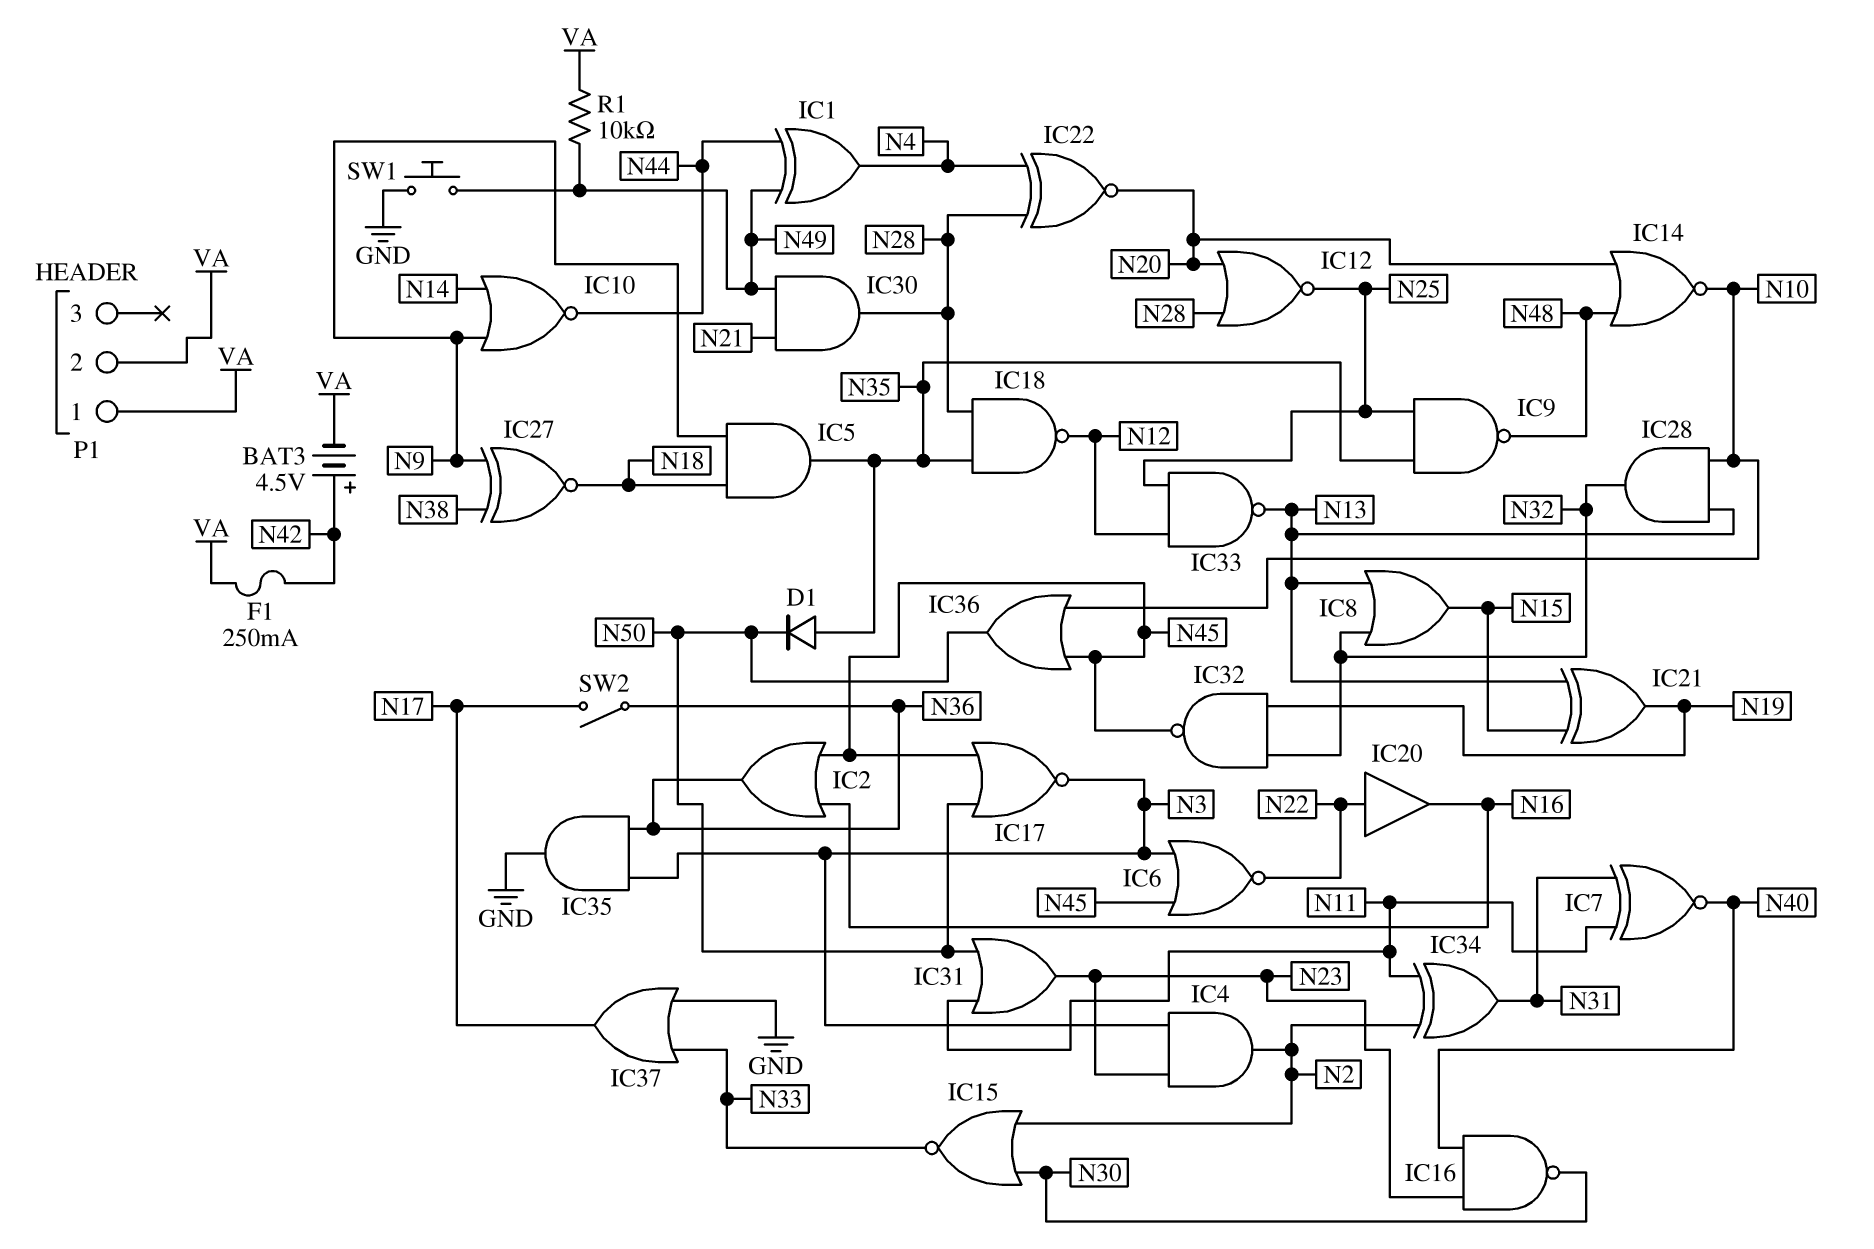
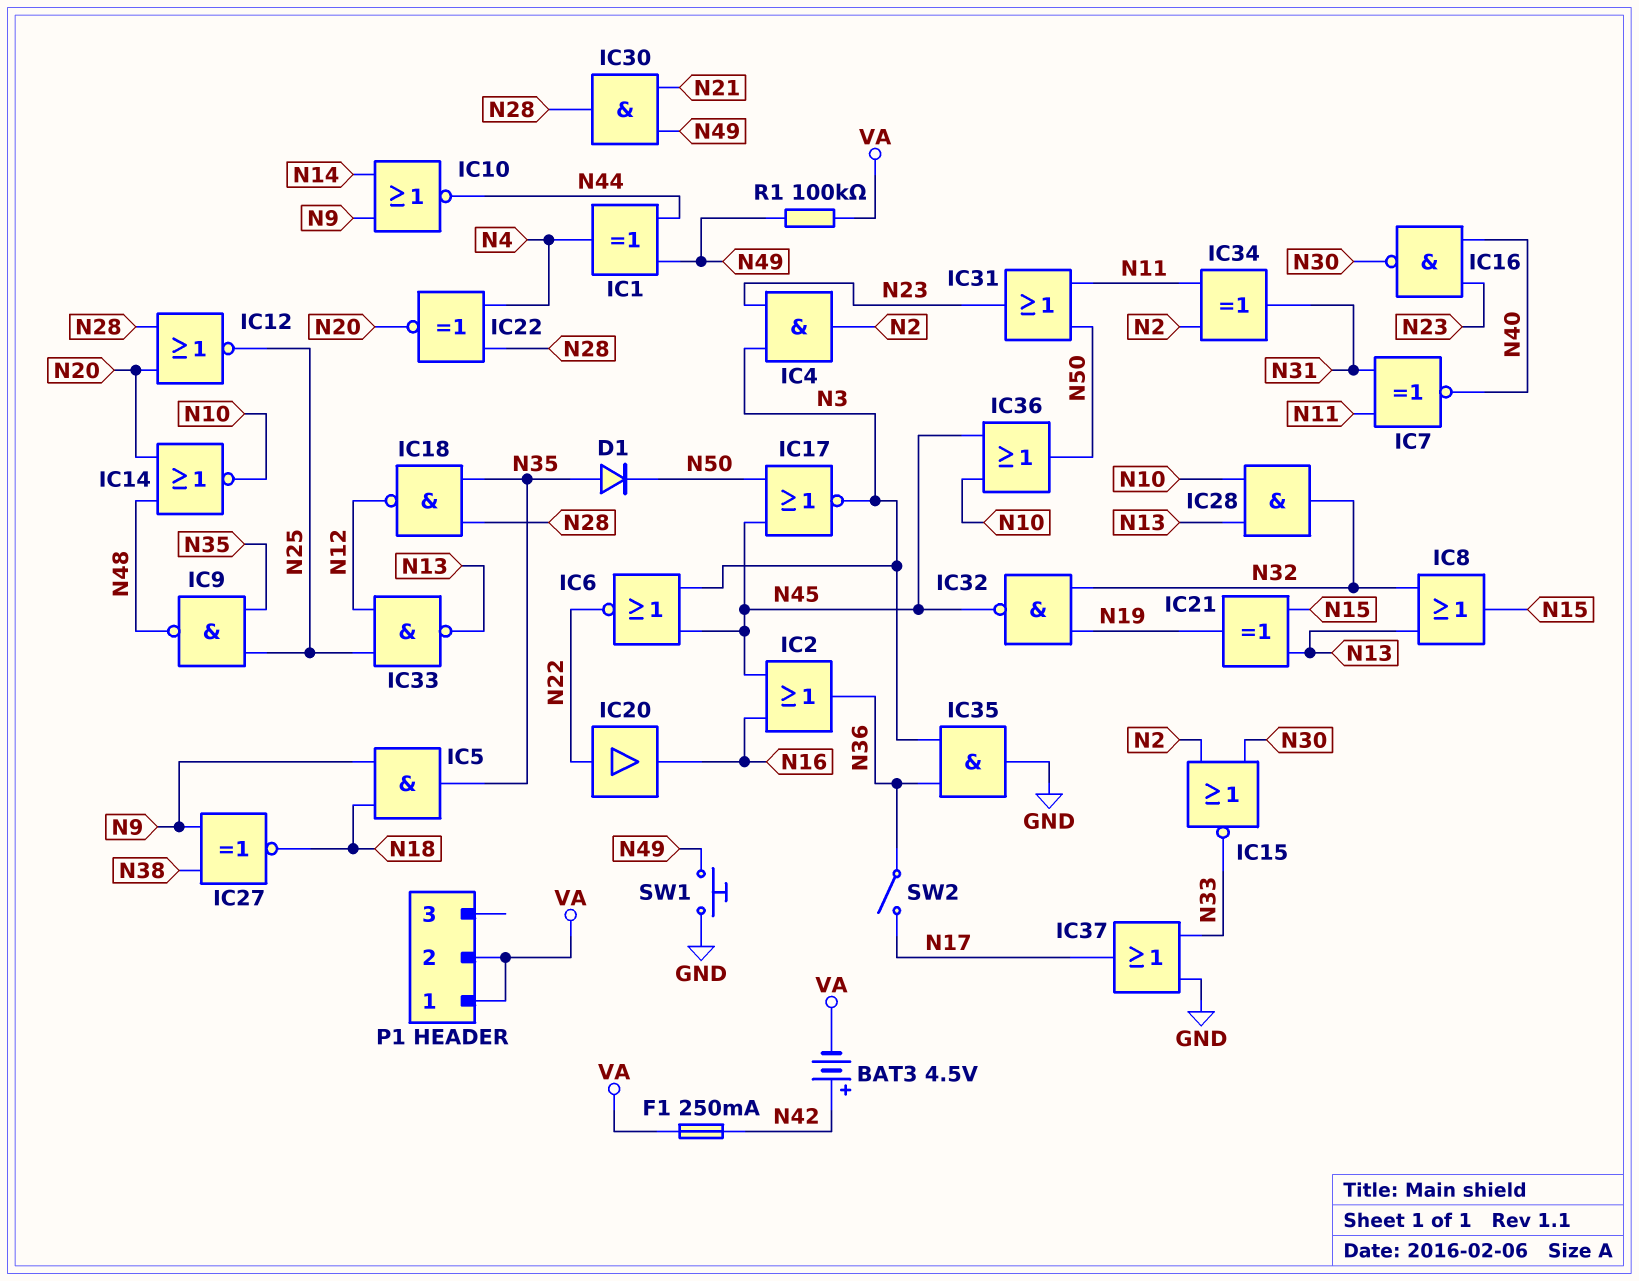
R1: 10k (N49, VA) -> 100k (N49, VA)

